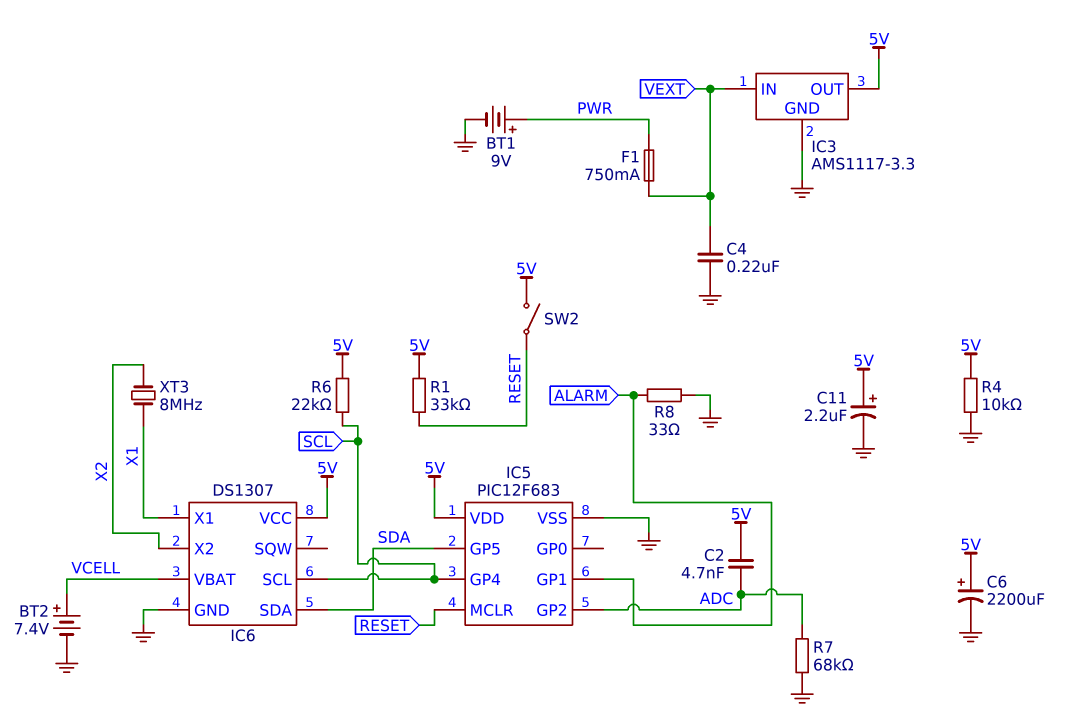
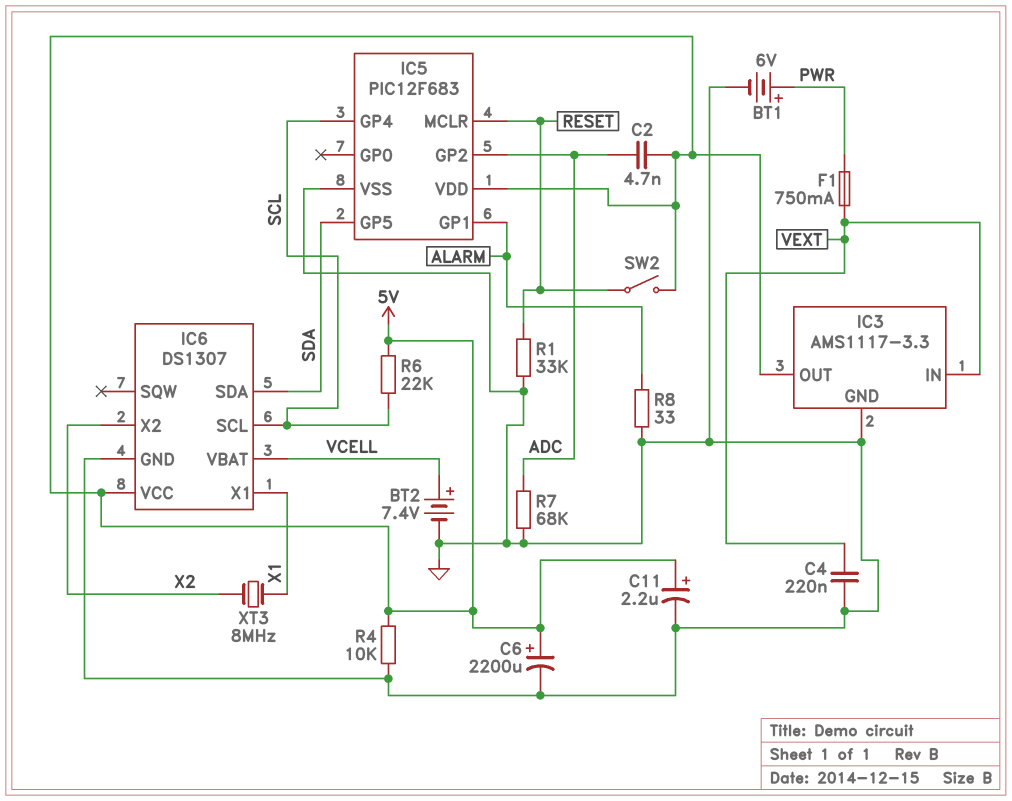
BT1: 9V (plus PWR, minus GND) -> 6V (plus PWR, minus GND)
R1: 33k (5V, RESET) -> 33k (GND, RESET)

